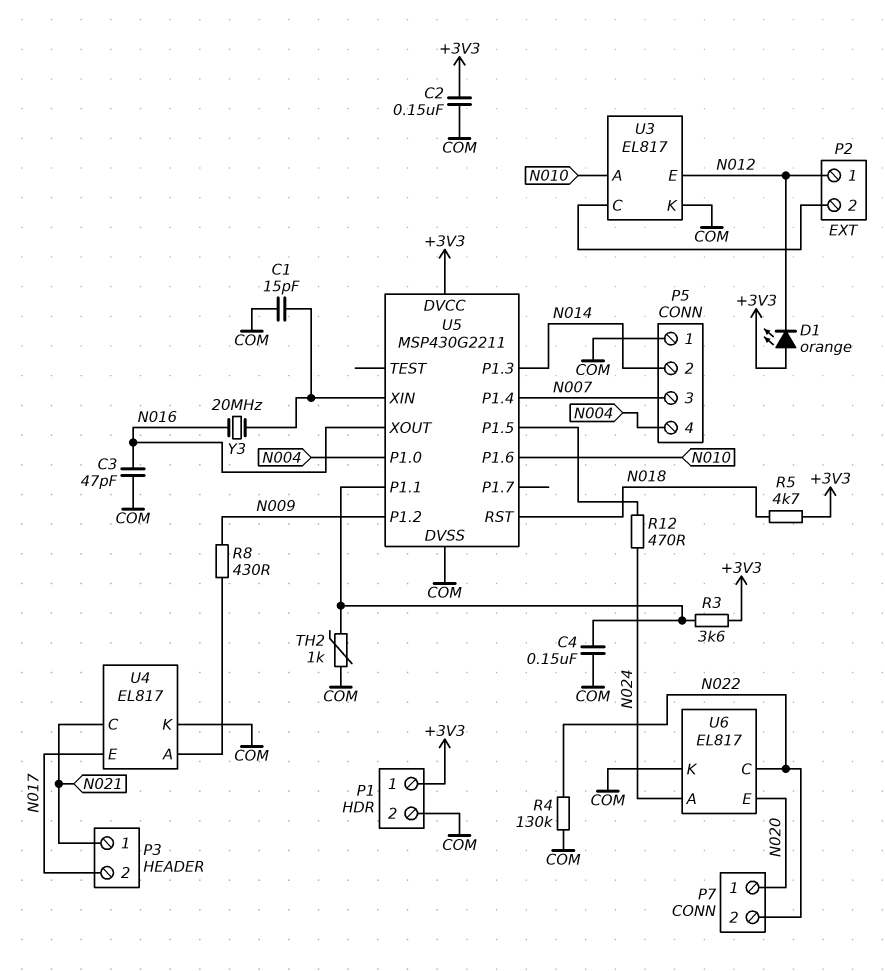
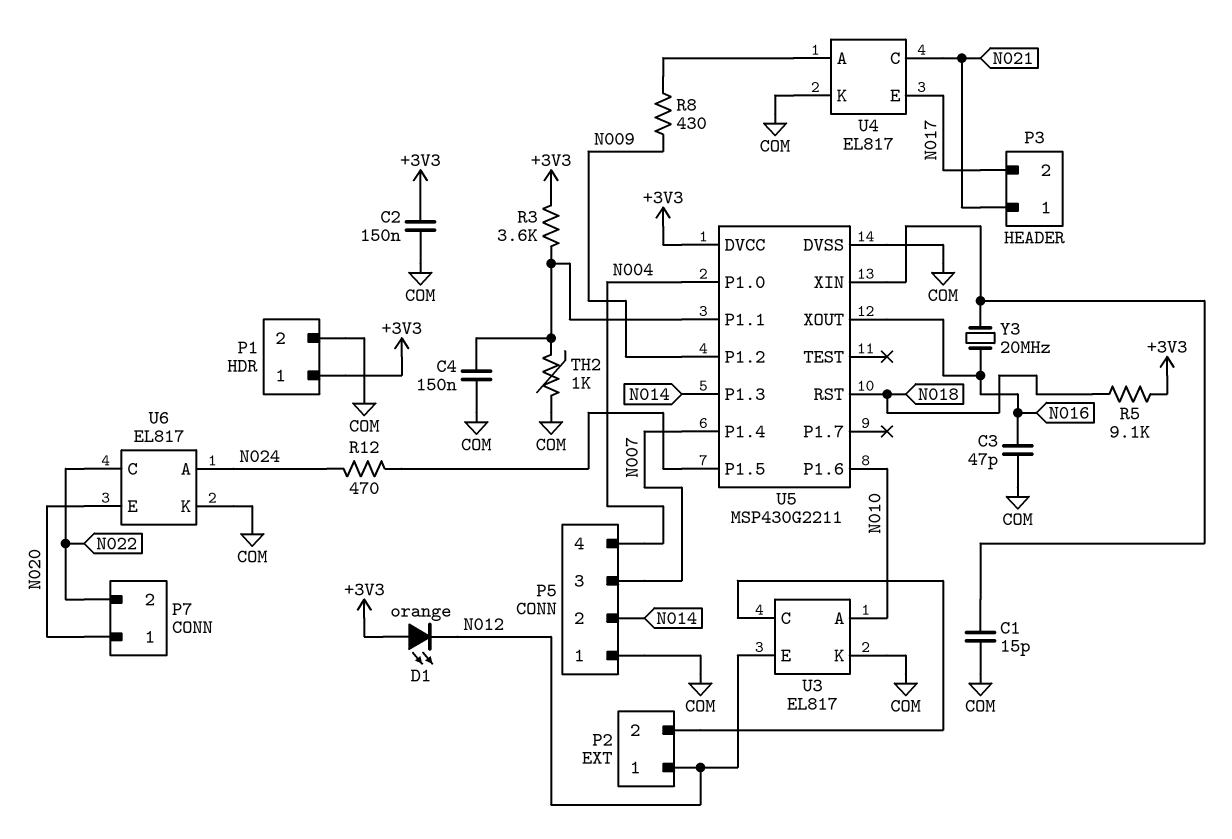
R4: 130k (COM, N022) -> none
R5: 4.7k (+3V3, N018) -> 9.1k (+3V3, N018)

